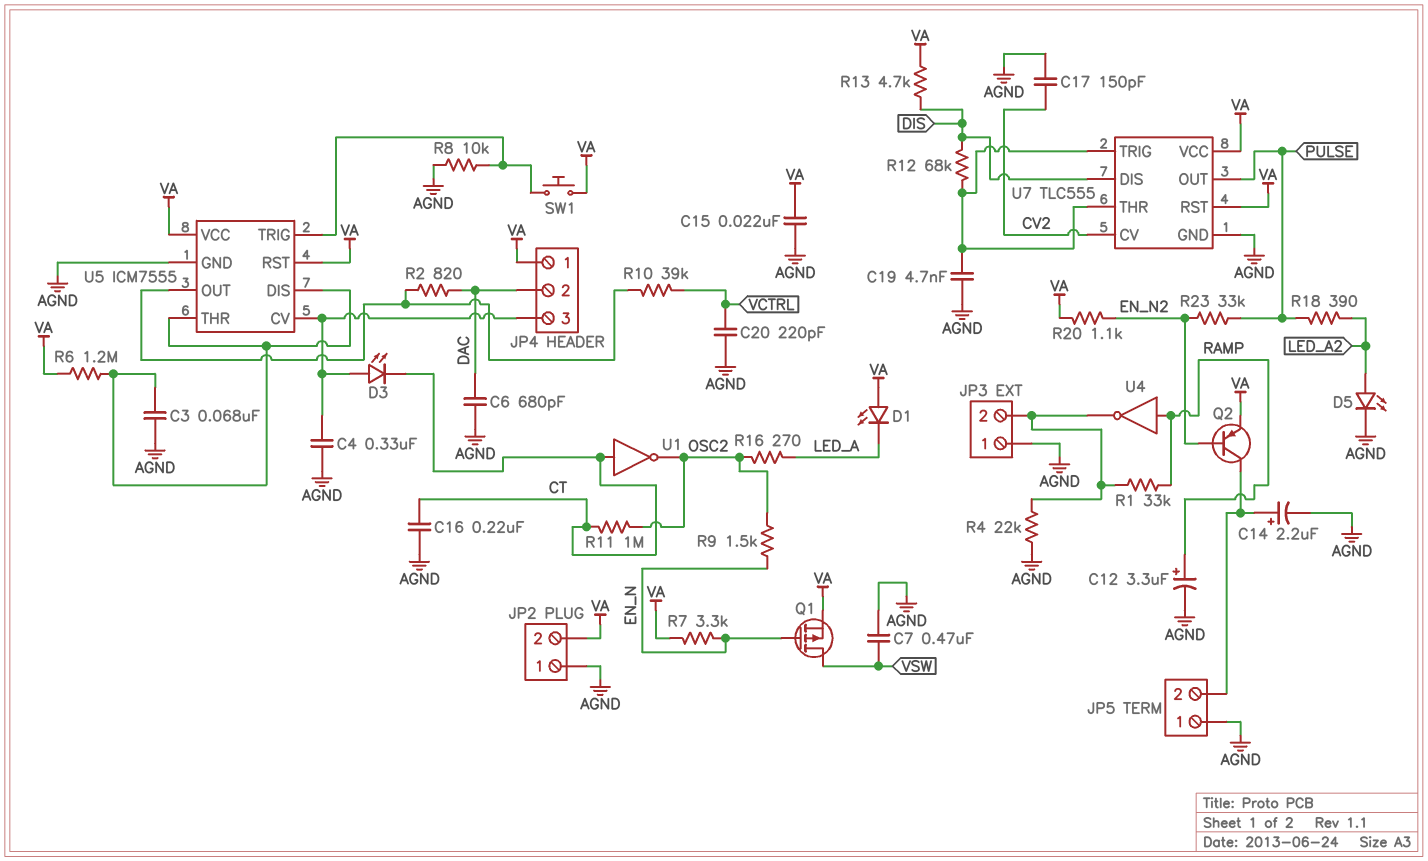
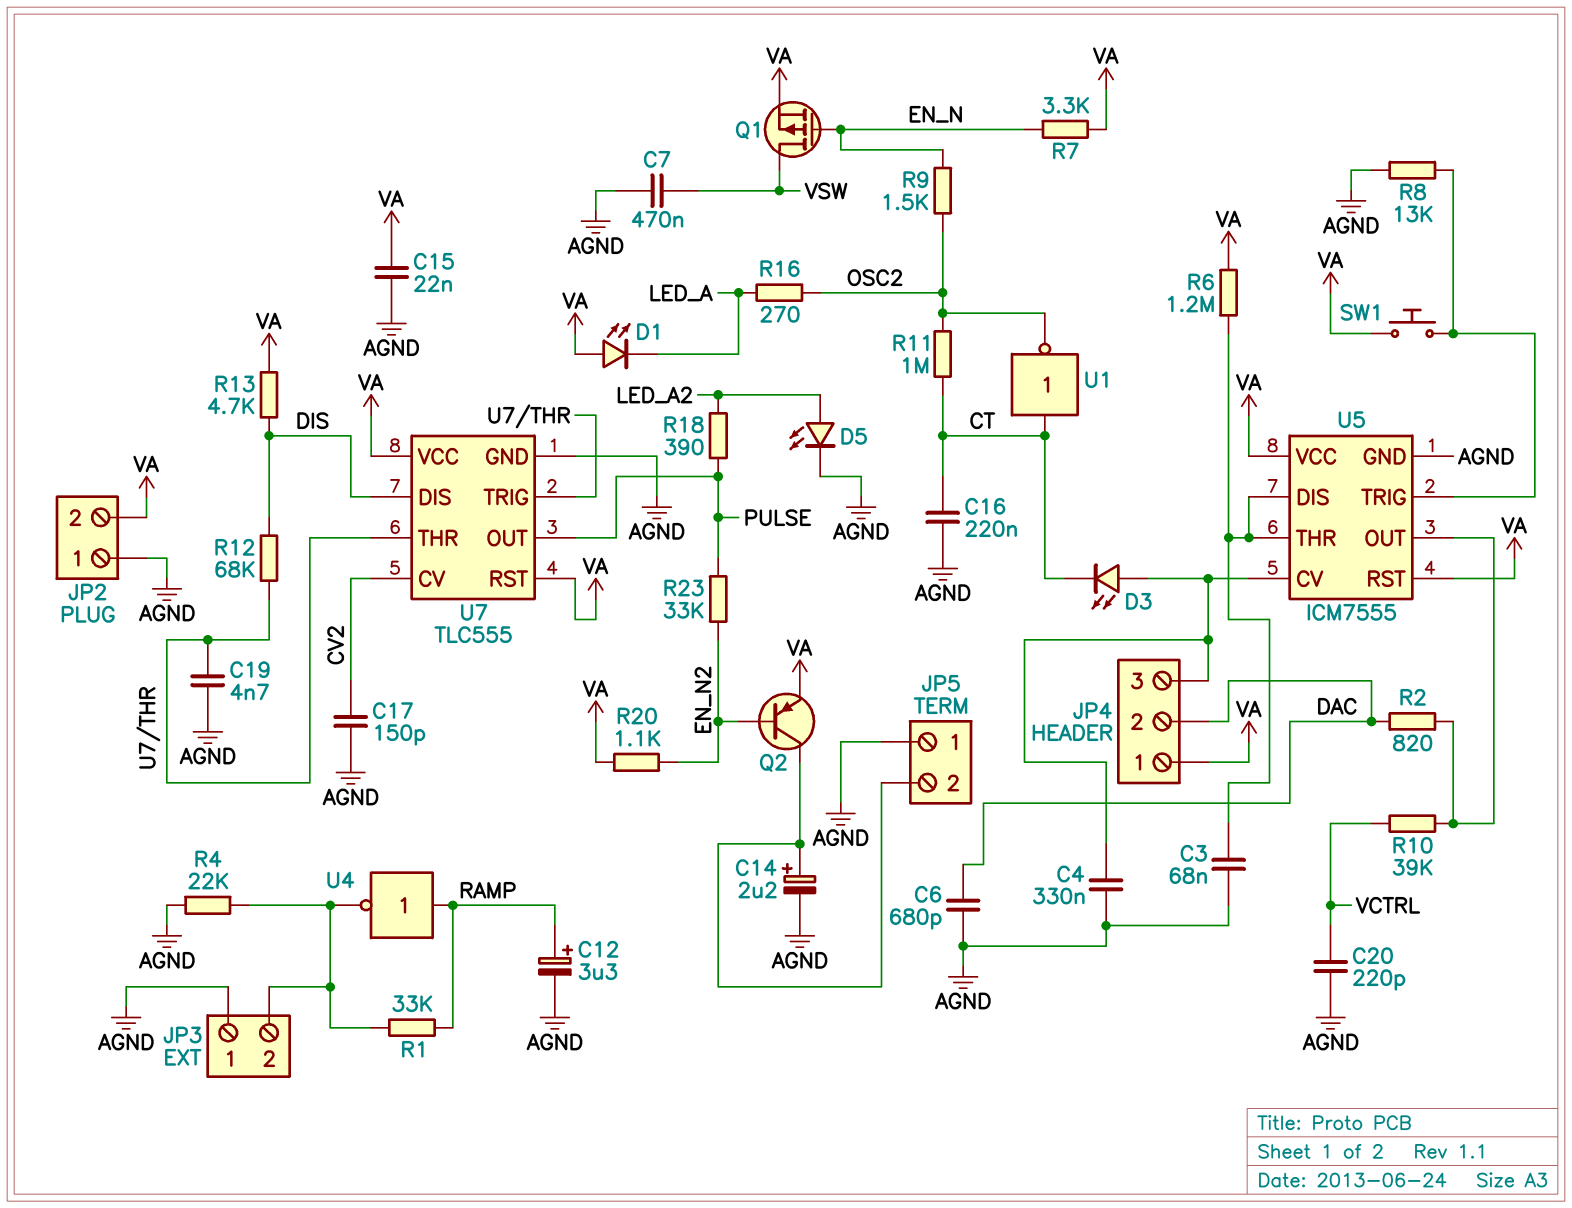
R8: 10k (AGND, U5/TRIG) -> 13k (AGND, U5/TRIG)

